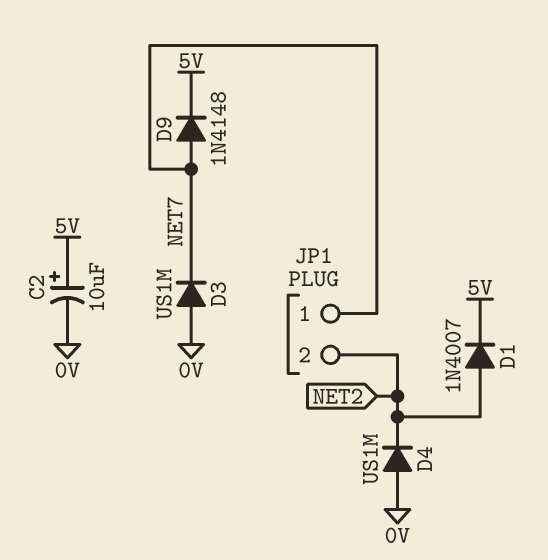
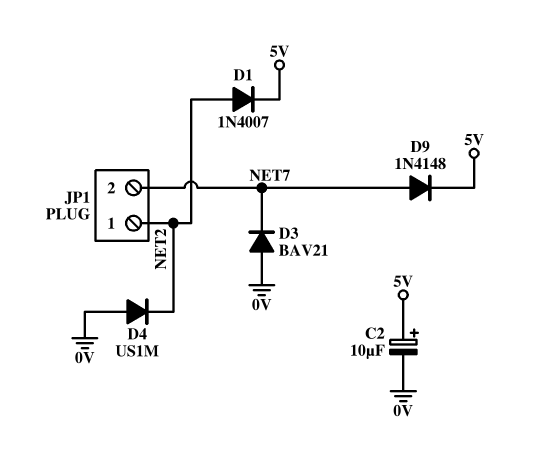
D3: diode US1M (A 0V, K NET7) -> diode BAV21 (A 0V, K NET7)
JP1 pin 1: NET7 -> NET2
JP1 pin 2: NET2 -> NET7

